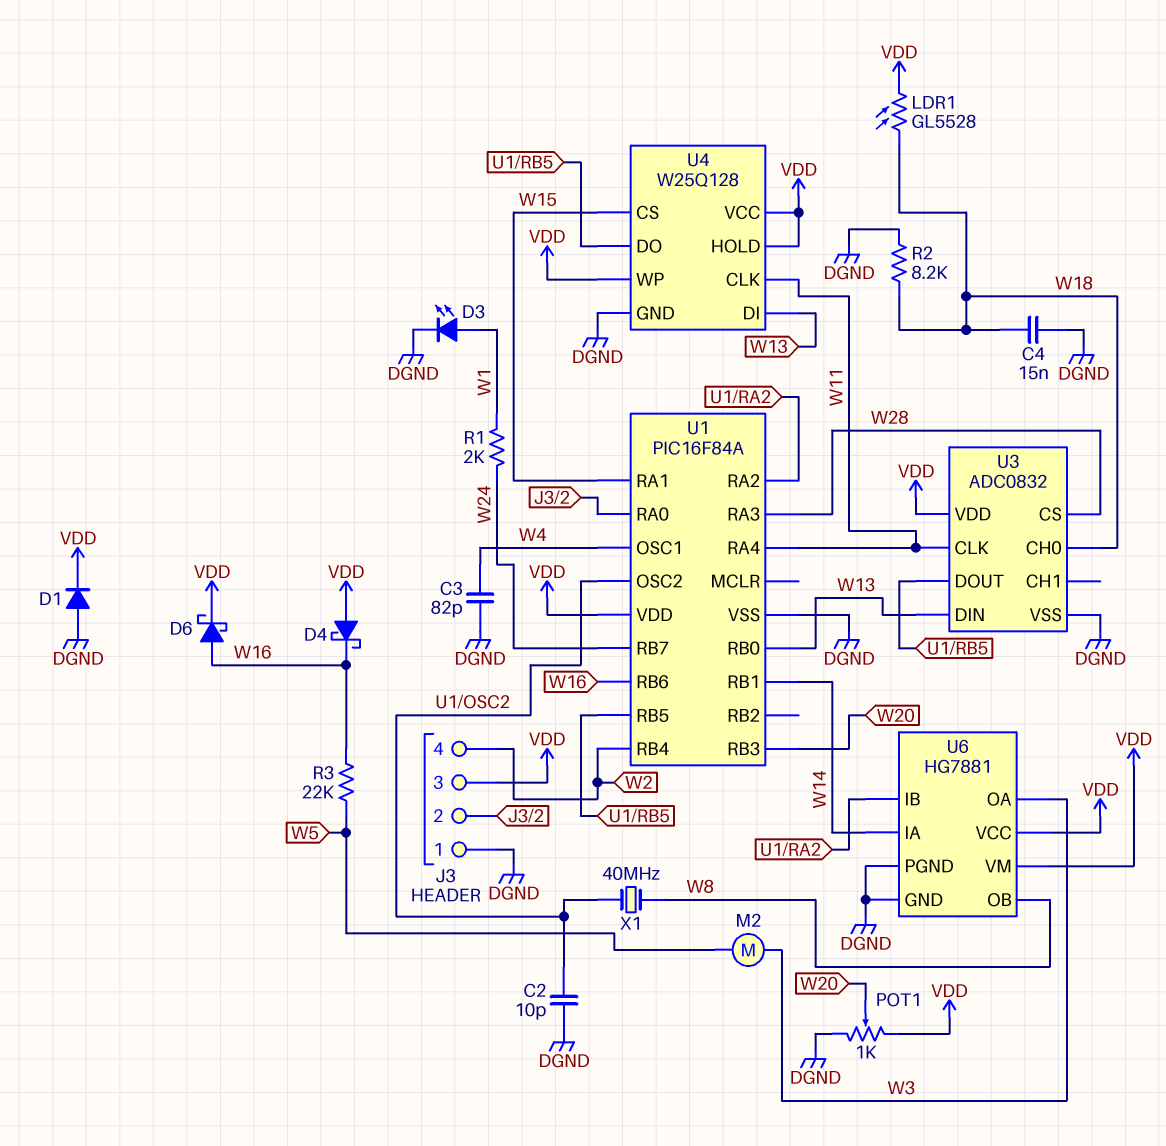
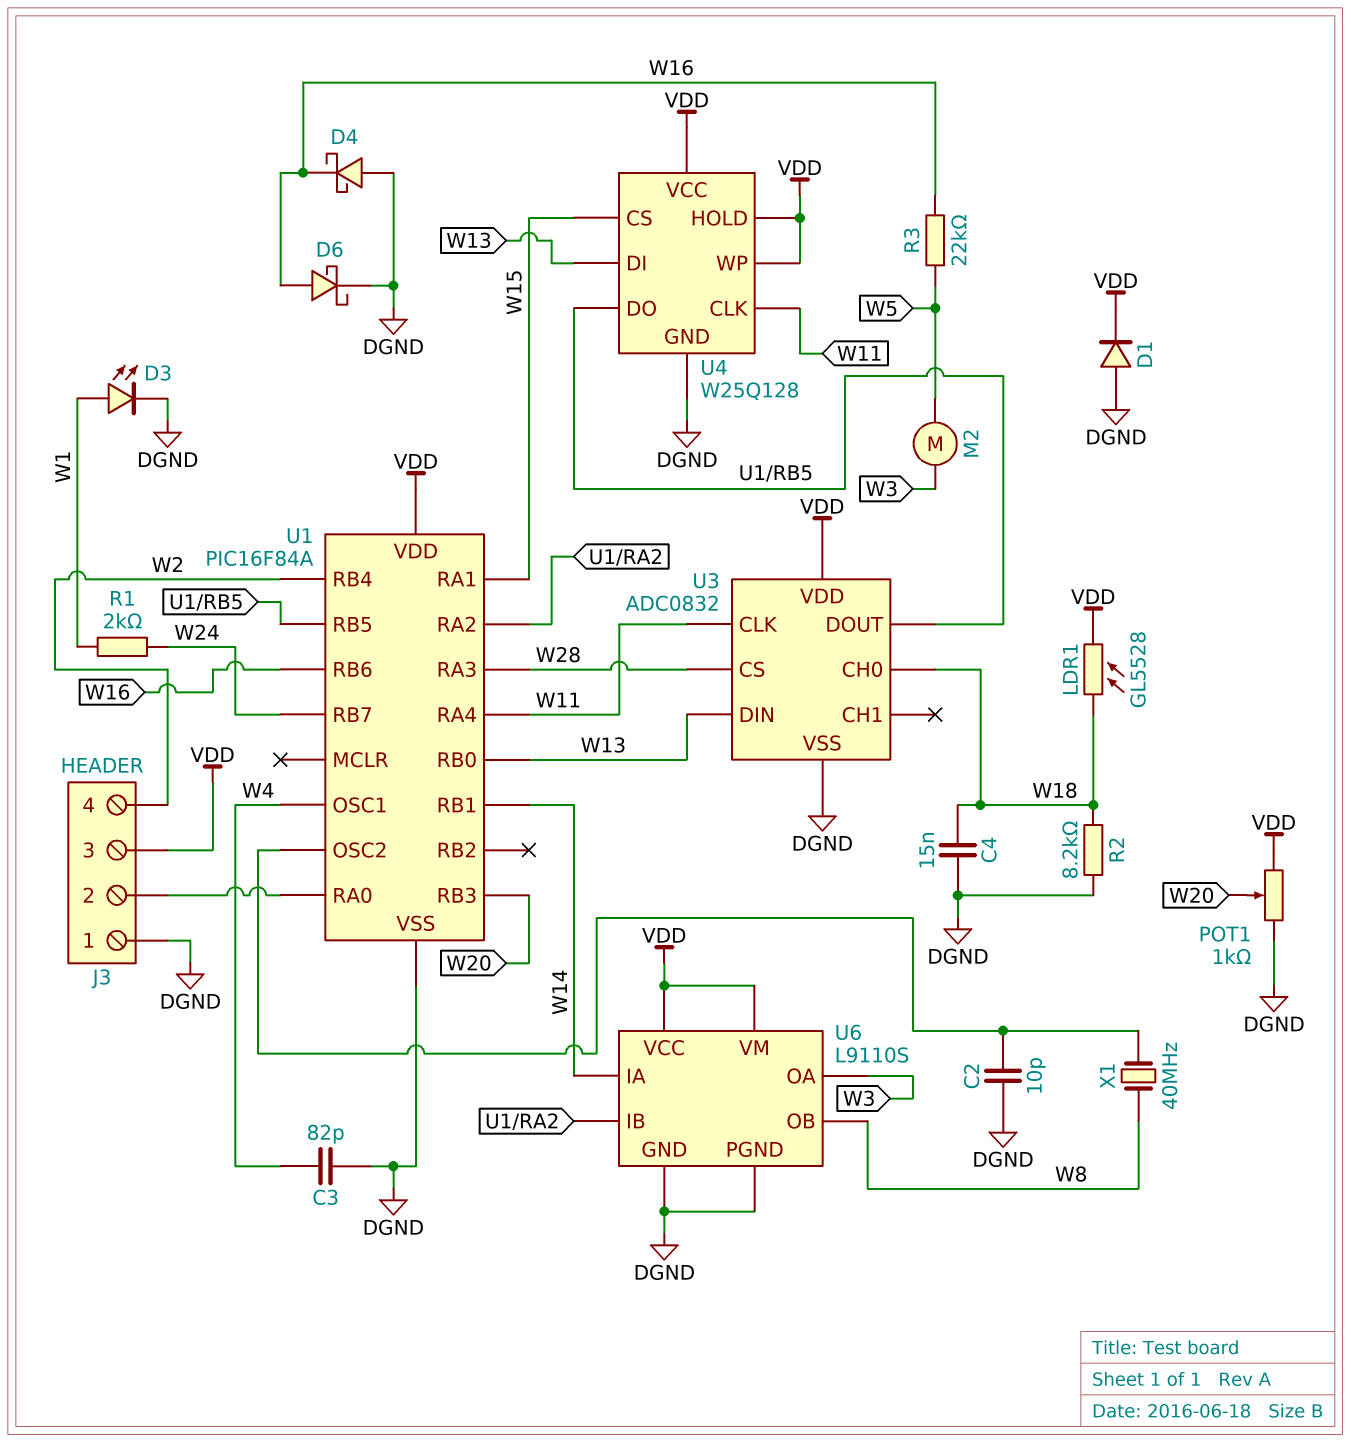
D4: schottky (A VDD, K W16) -> schottky (A DGND, K W16)
D6: schottky (A W16, K VDD) -> schottky (A W16, K DGND)
U6: HG7881 -> L9110S

